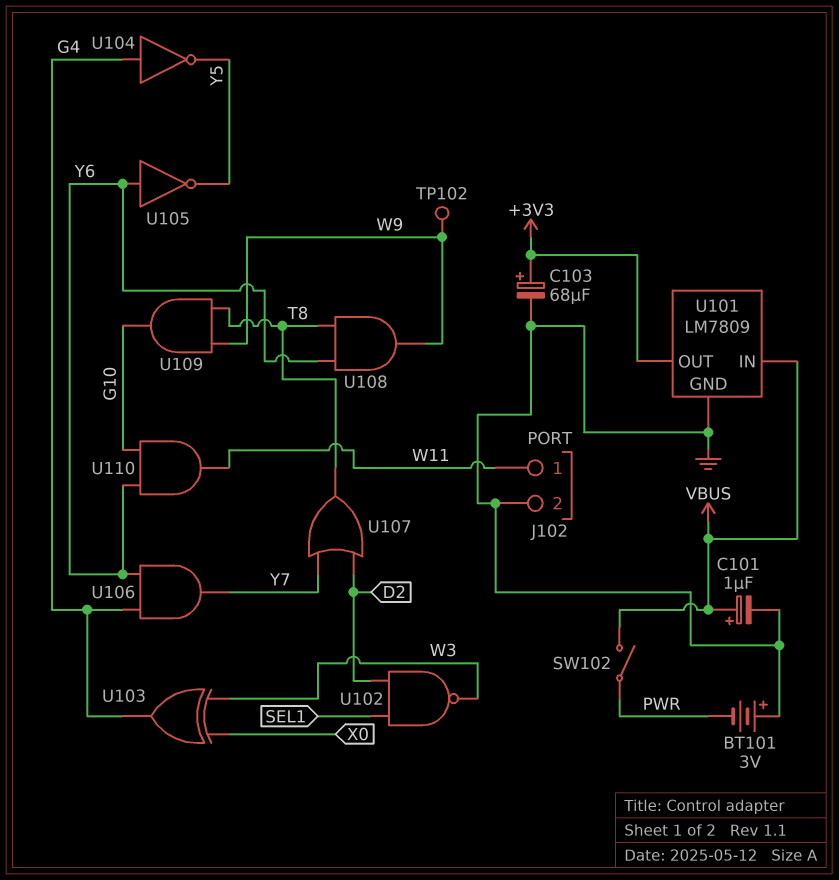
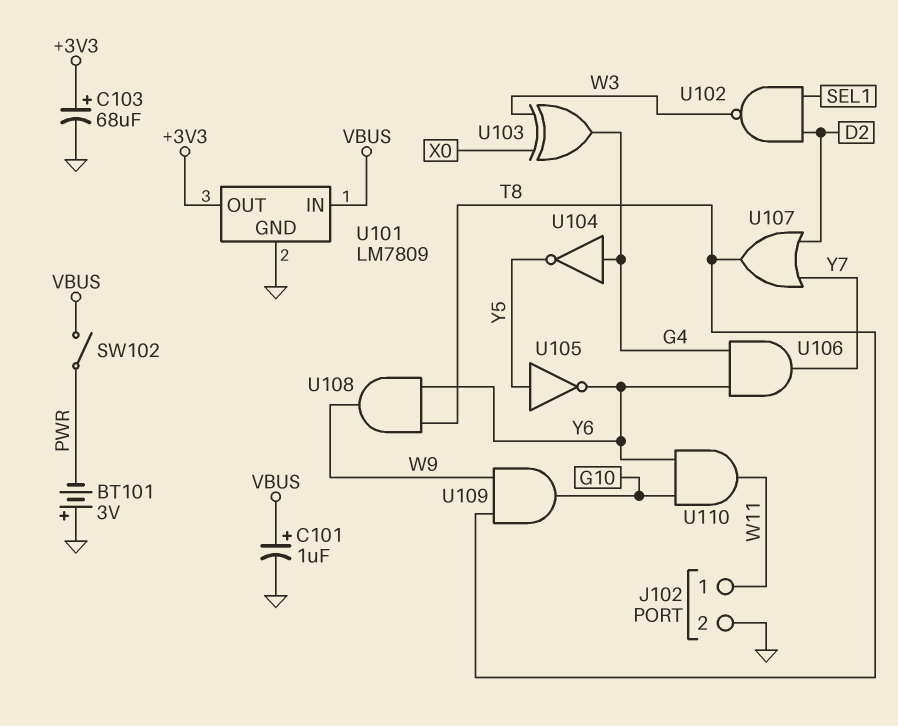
TP102: test point (W9) -> none
U105: NOT (in Y6, out Y5) -> NOT (in Y5, out Y6)

